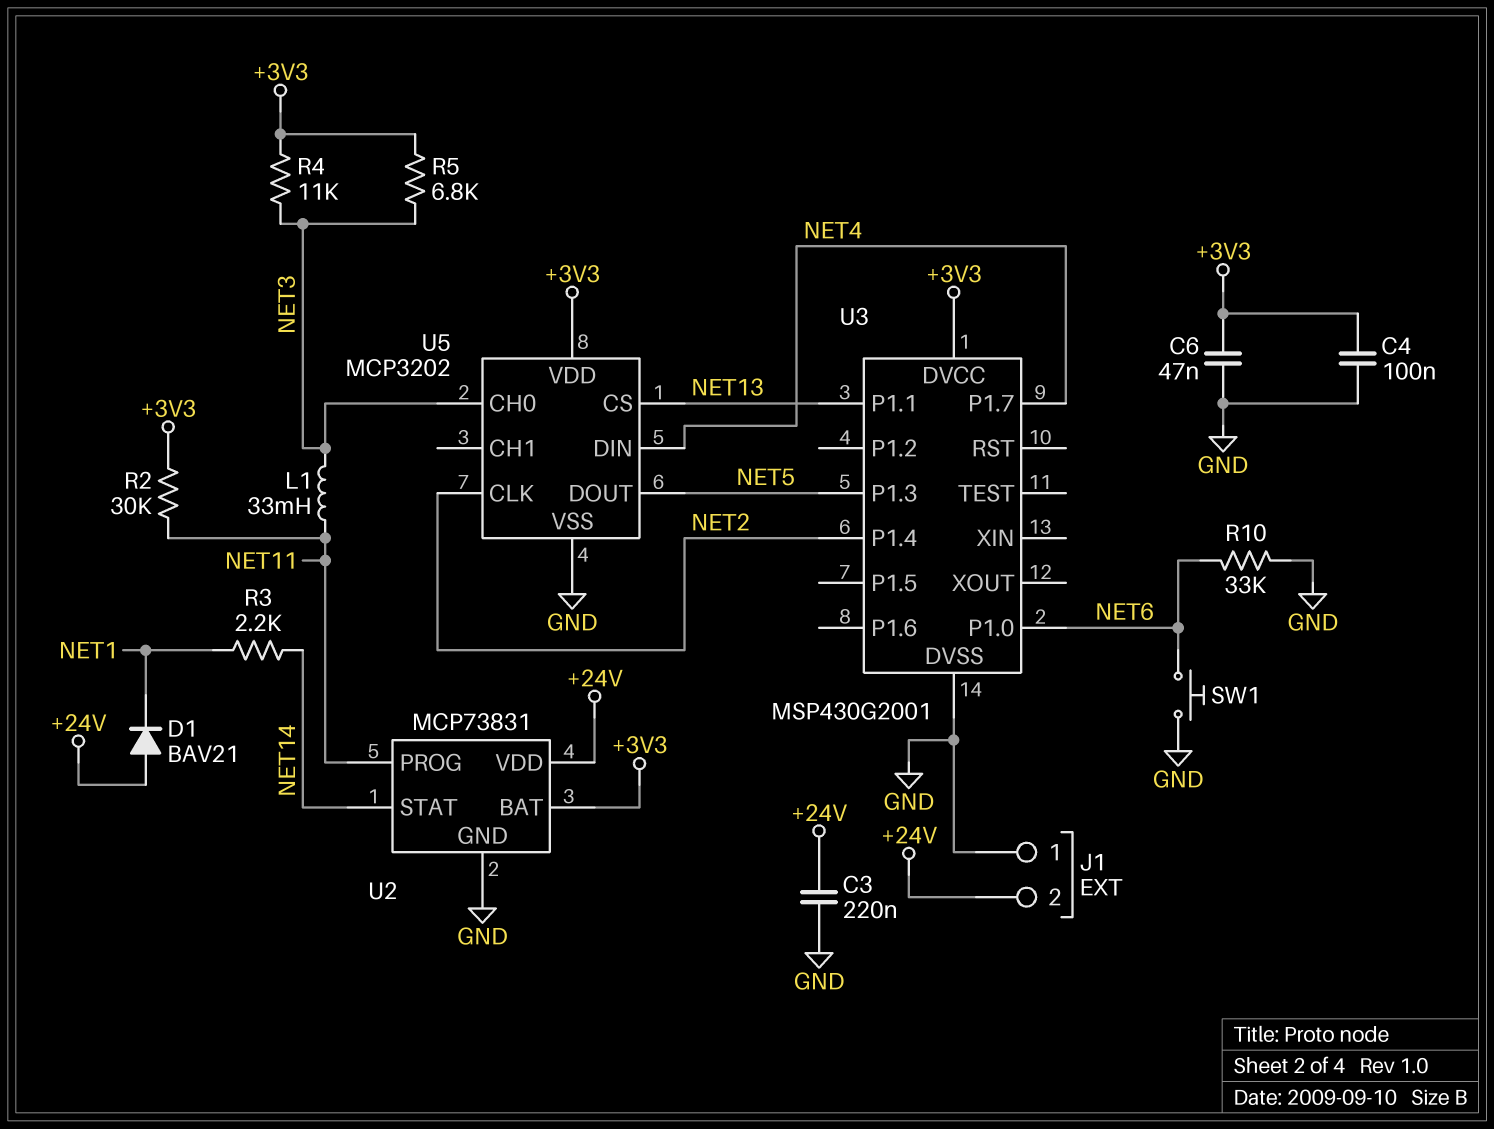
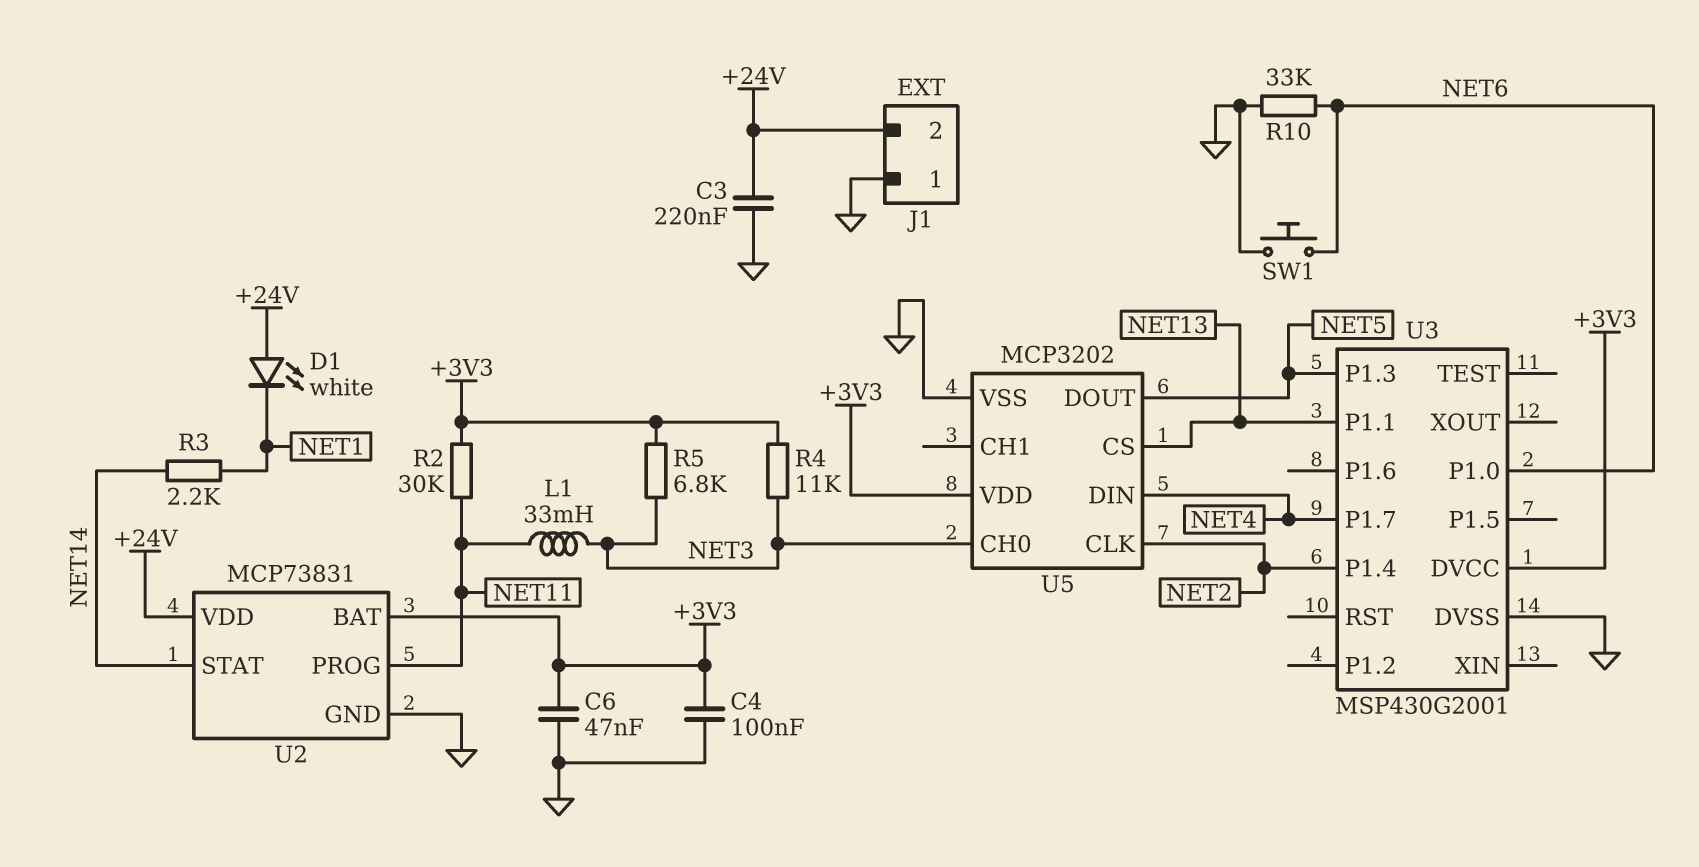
D1: diode BAV21 (A +24V, K NET1) -> LED white (A +24V, K NET1)

